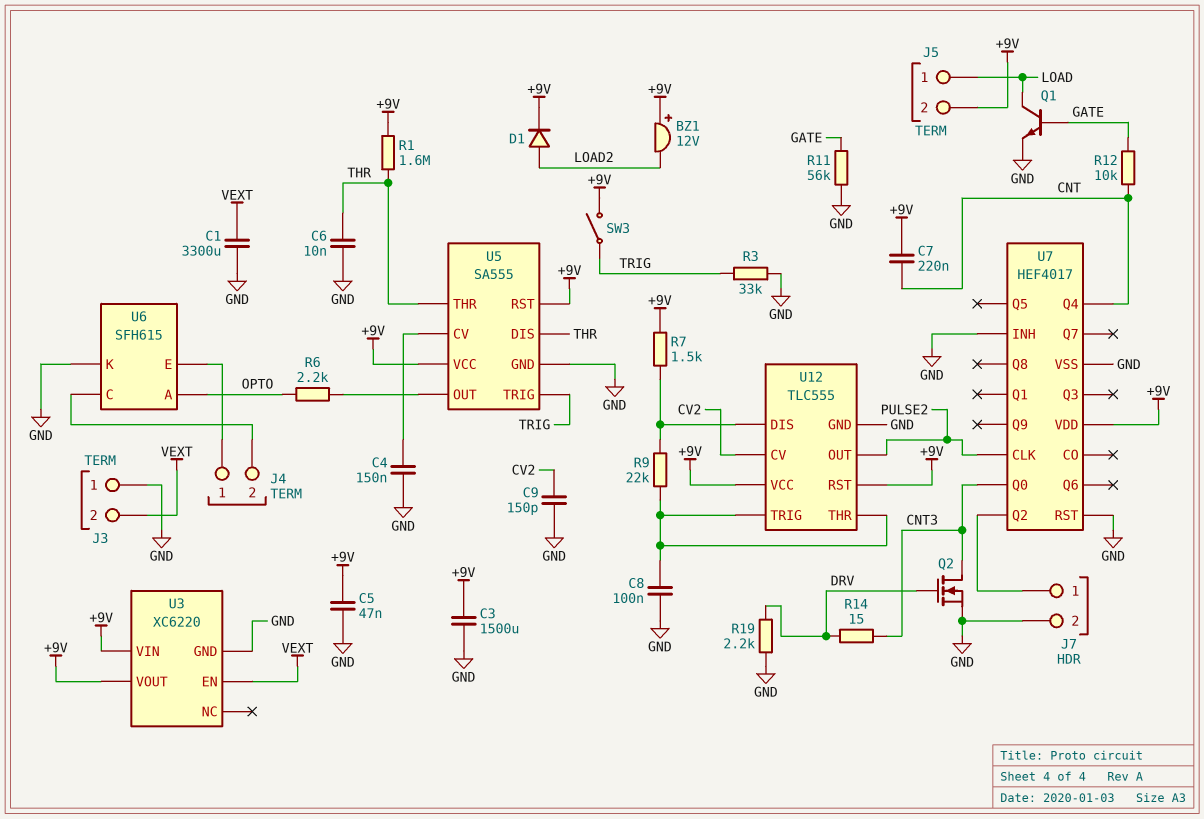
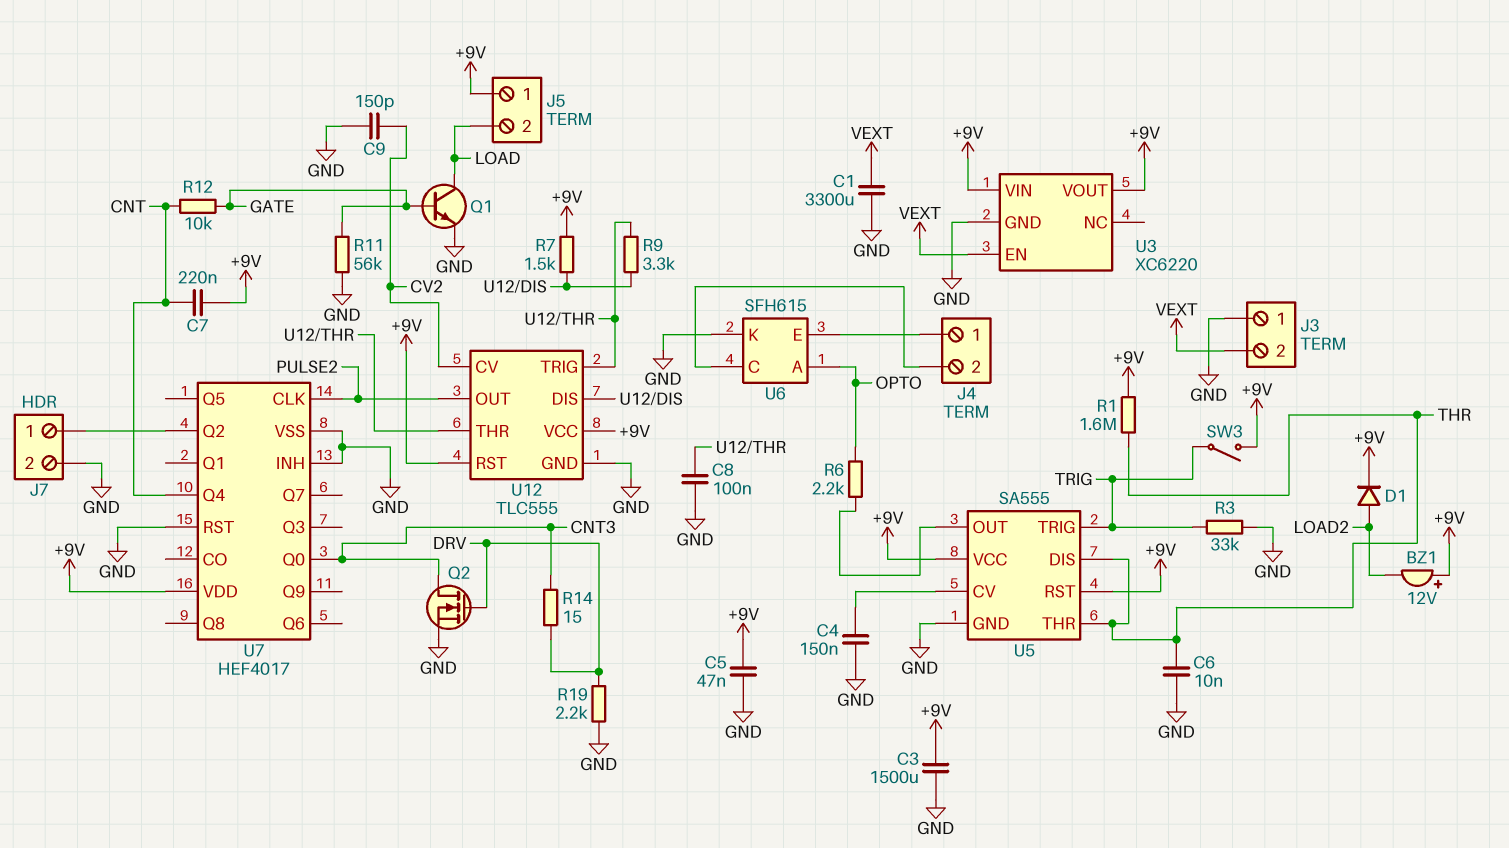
J5 pin 1: LOAD -> +9V
J5 pin 2: +9V -> LOAD
R9: 22k (U12/DIS, U12/THR) -> 3.3k (U12/DIS, U12/THR)

